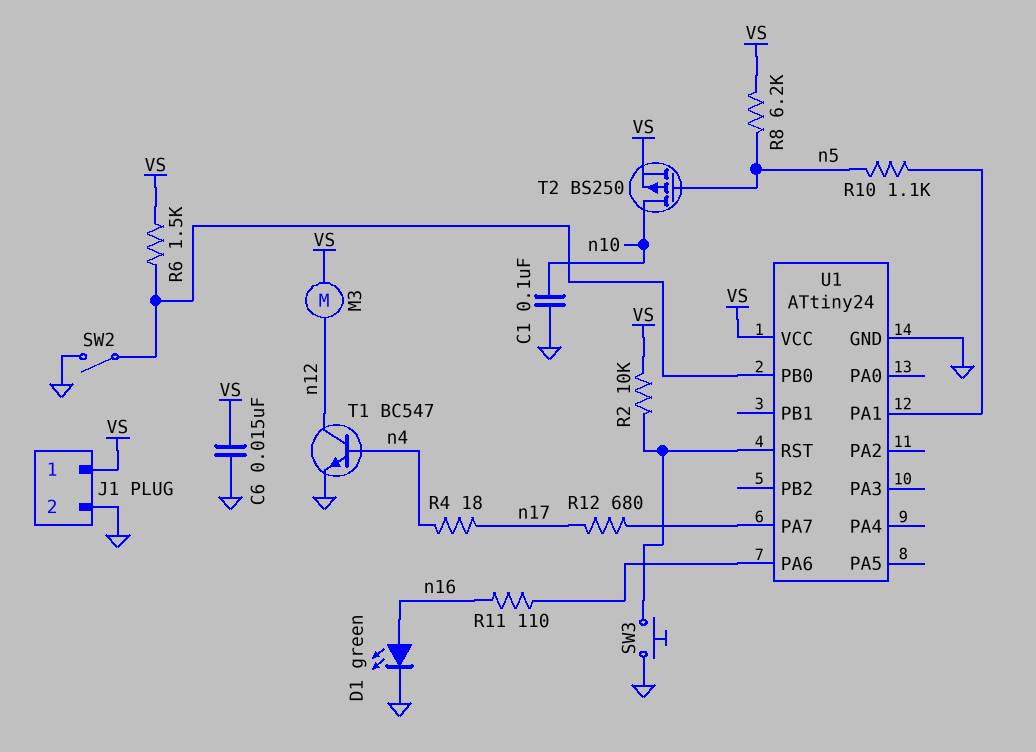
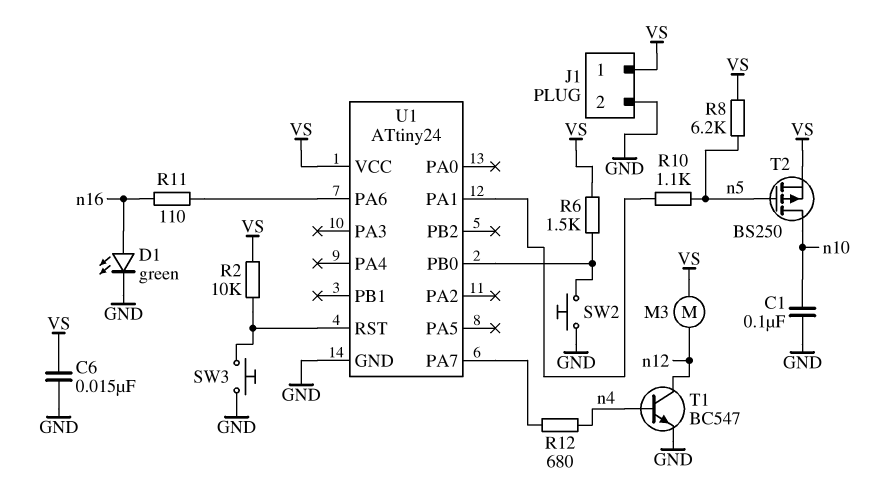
R4: 18 (n4, n17) -> none
R12: 680 (U1/PA7, n17) -> 680 (U1/PA7, n4)
SW2: switch (GND, U1/PB0) -> button (GND, U1/PB0)

